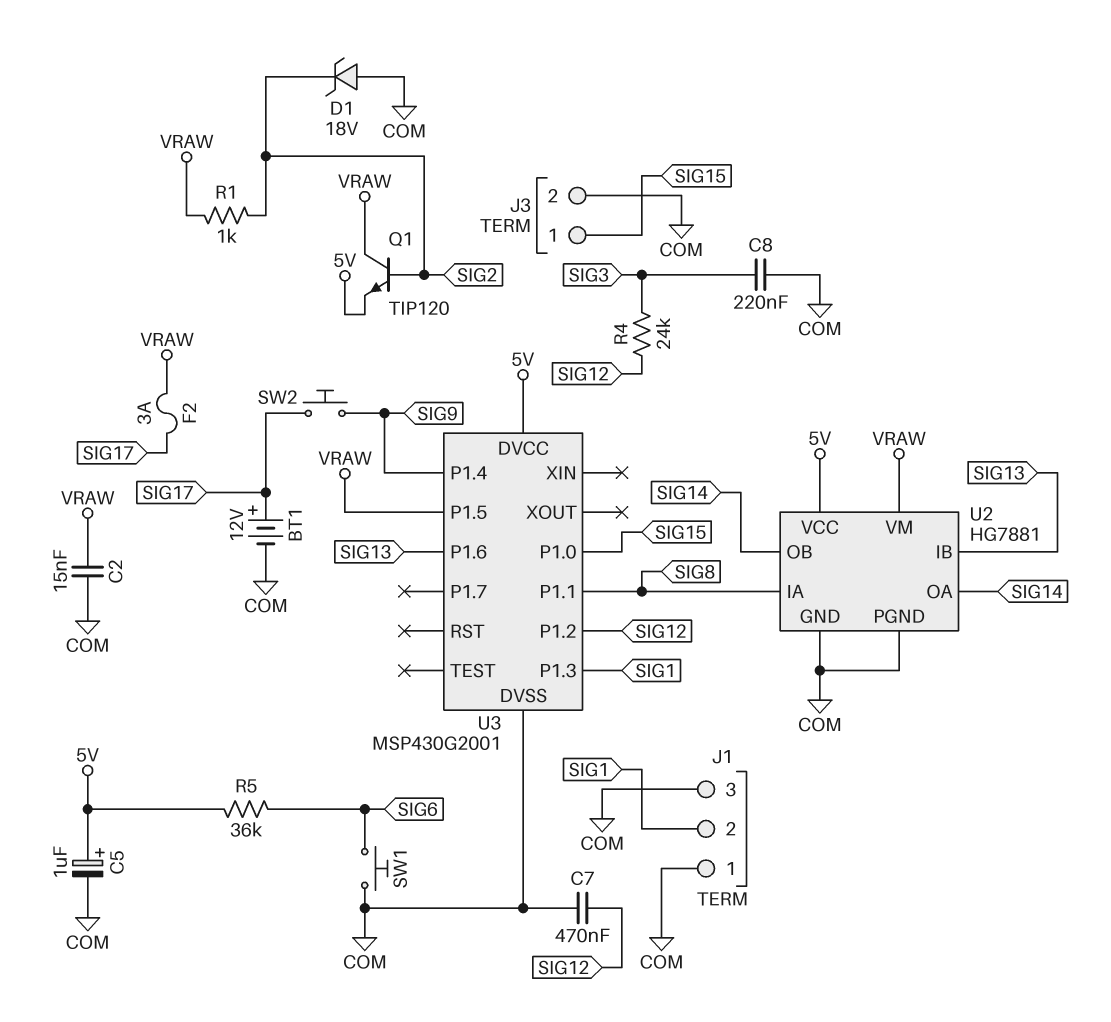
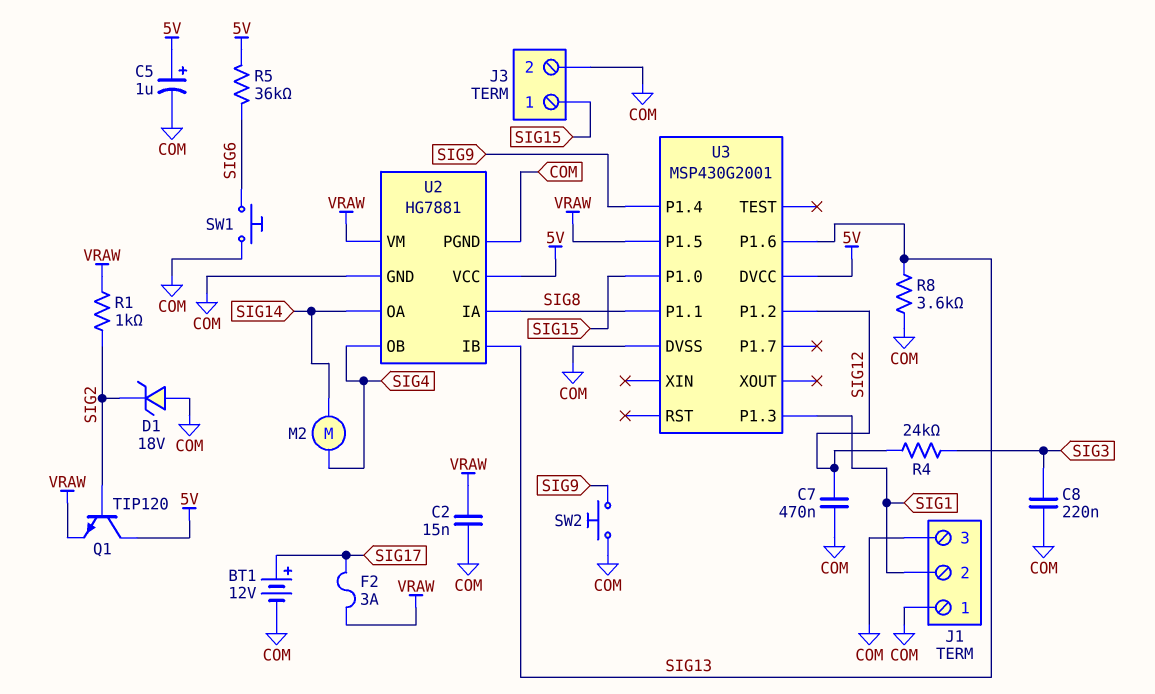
M2: none -> motor (SIG4, SIG14)
Q1: NPN TIP120 (B SIG2, C VRAW, E 5V) -> NPN TIP120 (B SIG2, C 5V, E VRAW)
R8: none -> 3.6k (COM, SIG13)
SW2: button (SIG9, SIG17) -> button (COM, SIG9)
U2 pin OB: SIG14 -> SIG4

